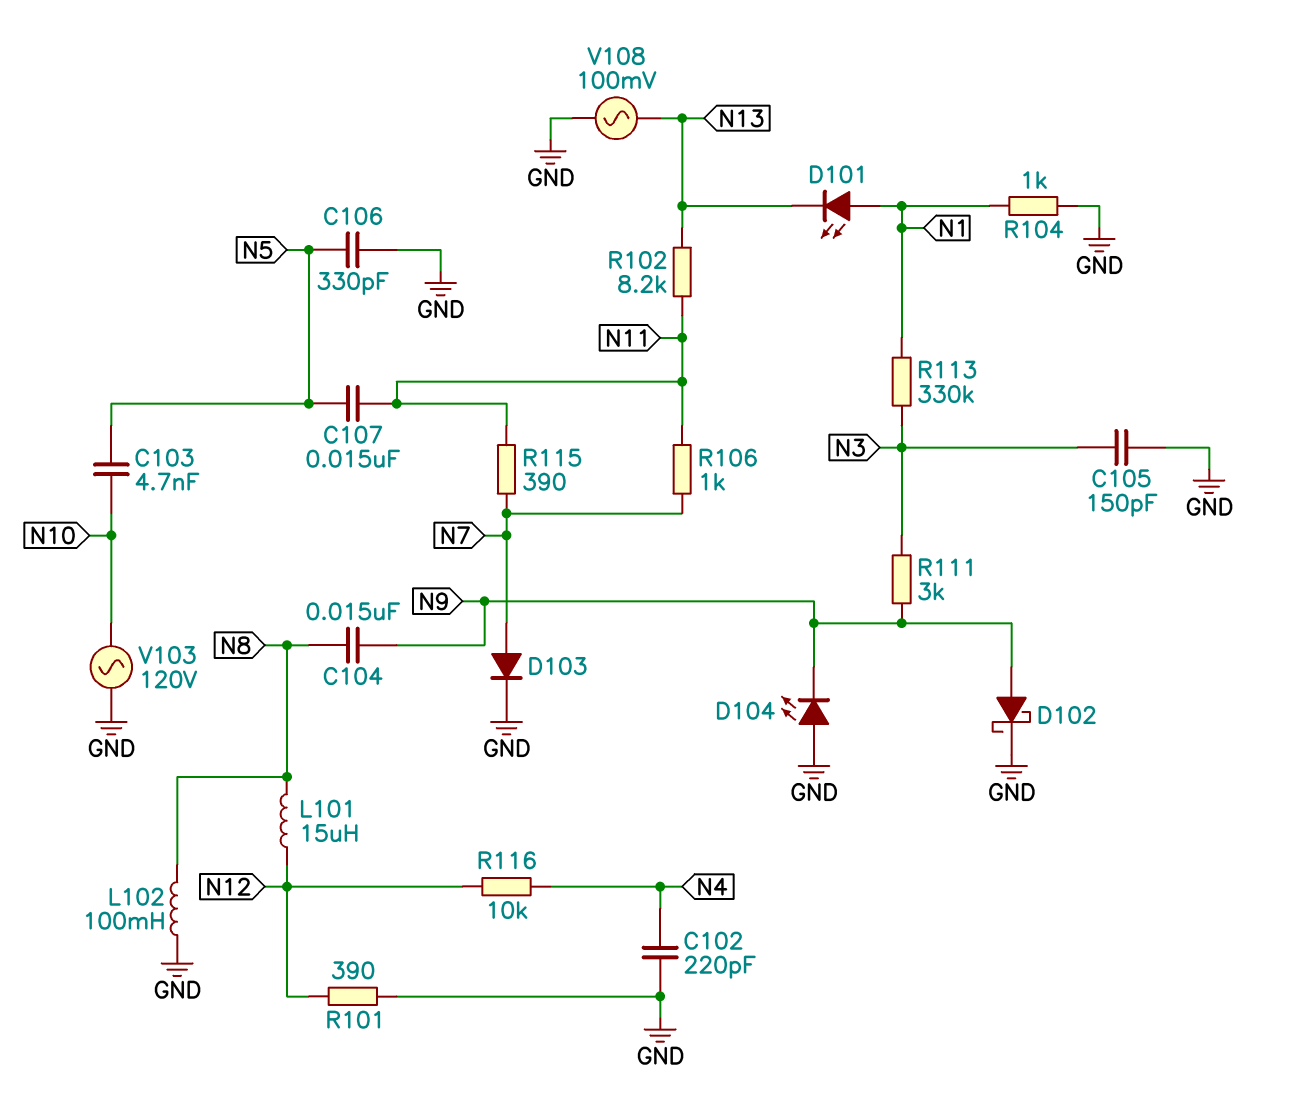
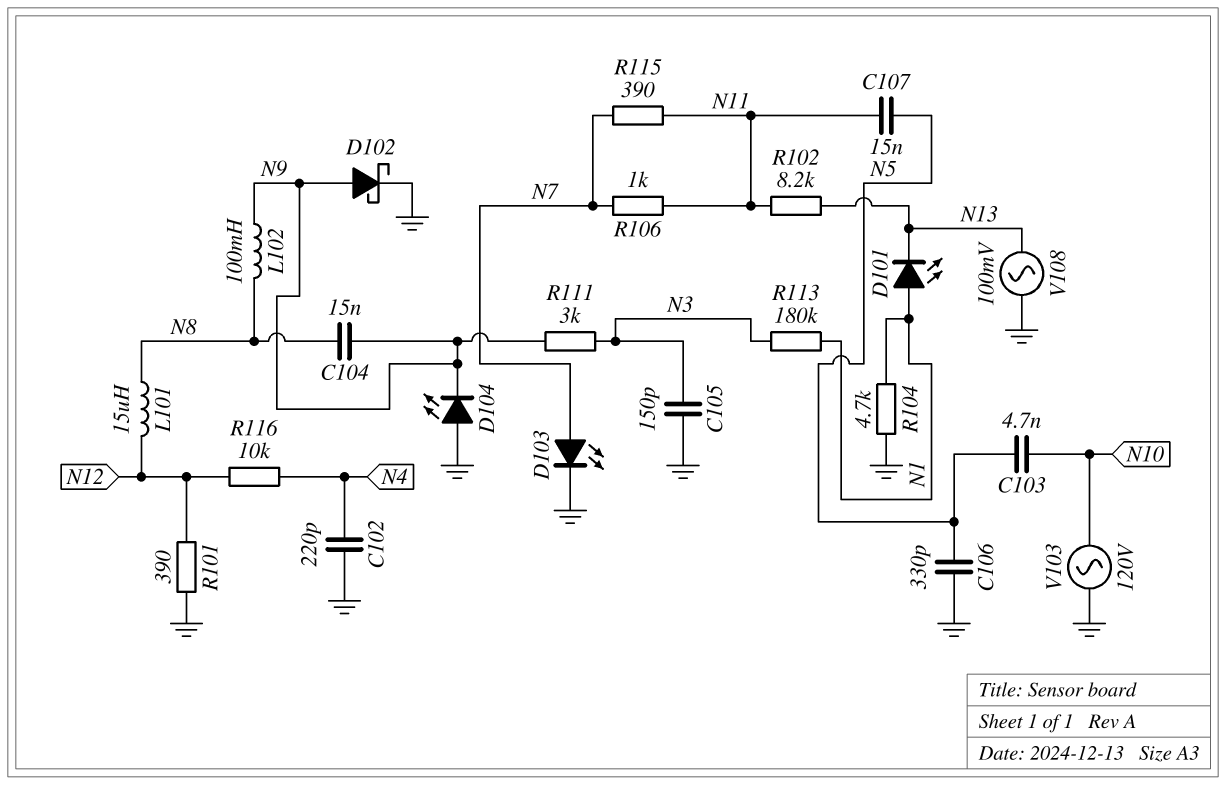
D103: diode (A N7, K GND) -> LED (A N7, K GND)
L102: 100mH (GND, N8) -> 100mH (N8, N9)
R104: 1k (GND, N1) -> 4.7k (GND, N1)
R113: 330k (N1, N3) -> 180k (N1, N3)

